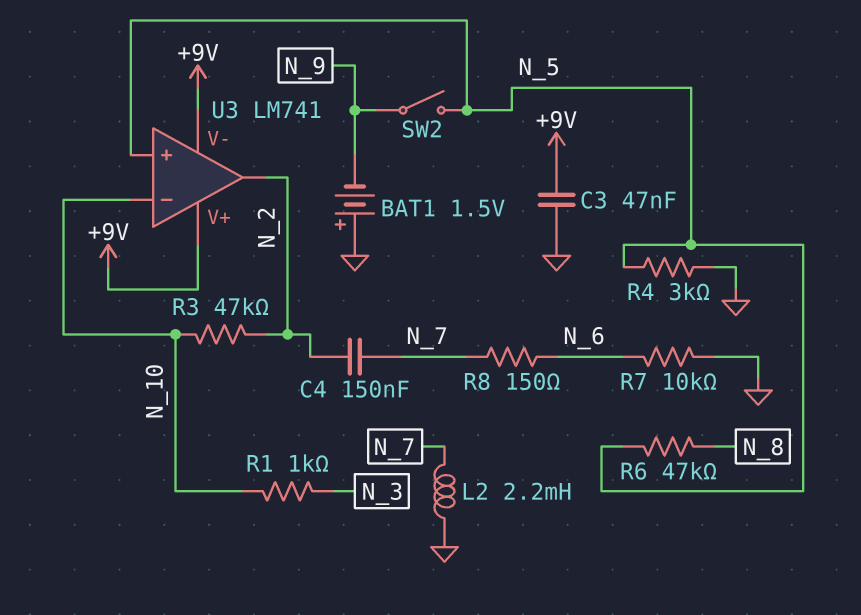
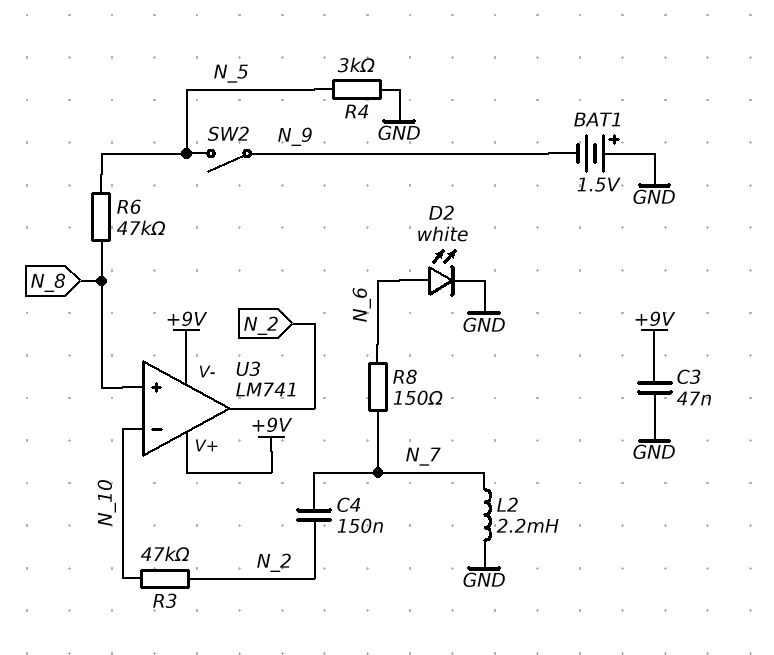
D2: none -> LED white (A N_6, K GND)
R1: 1k (N_3, N_10) -> none
R7: 10k (GND, N_6) -> none
U3 pin in+: N_5 -> N_8

